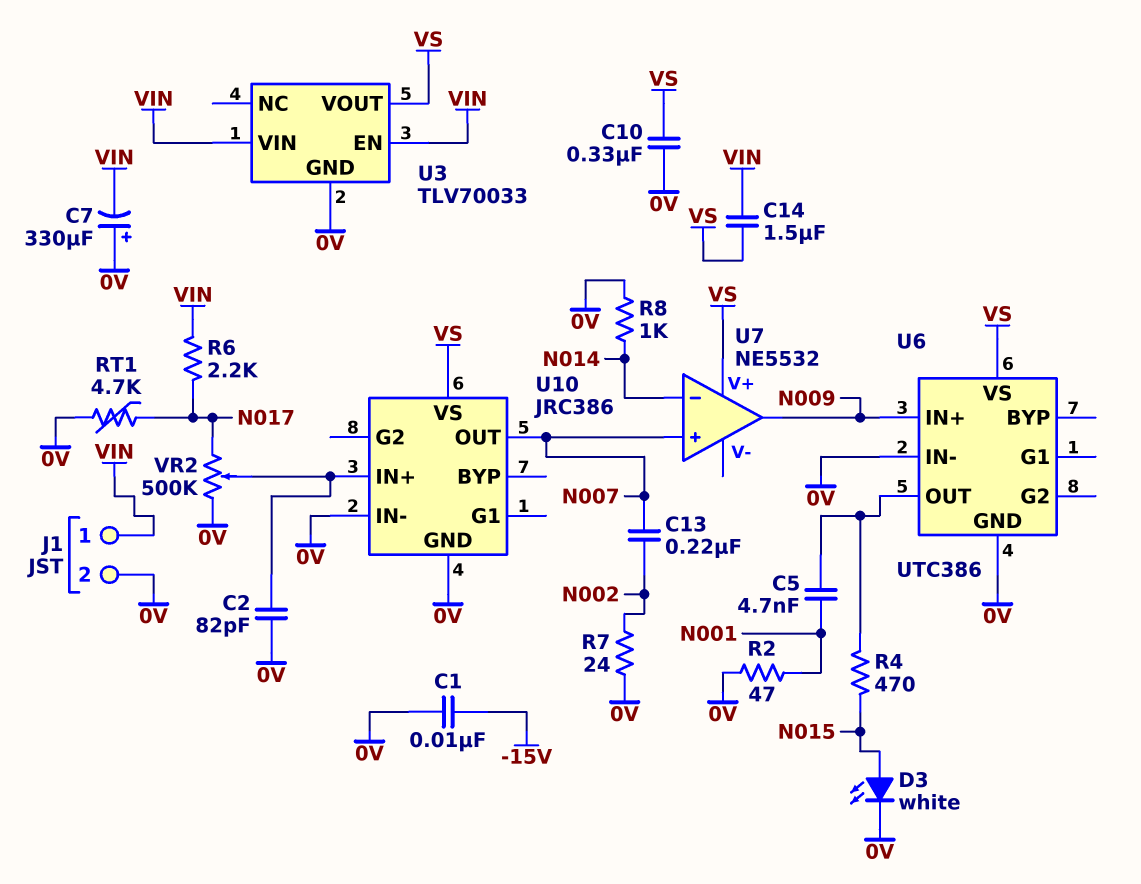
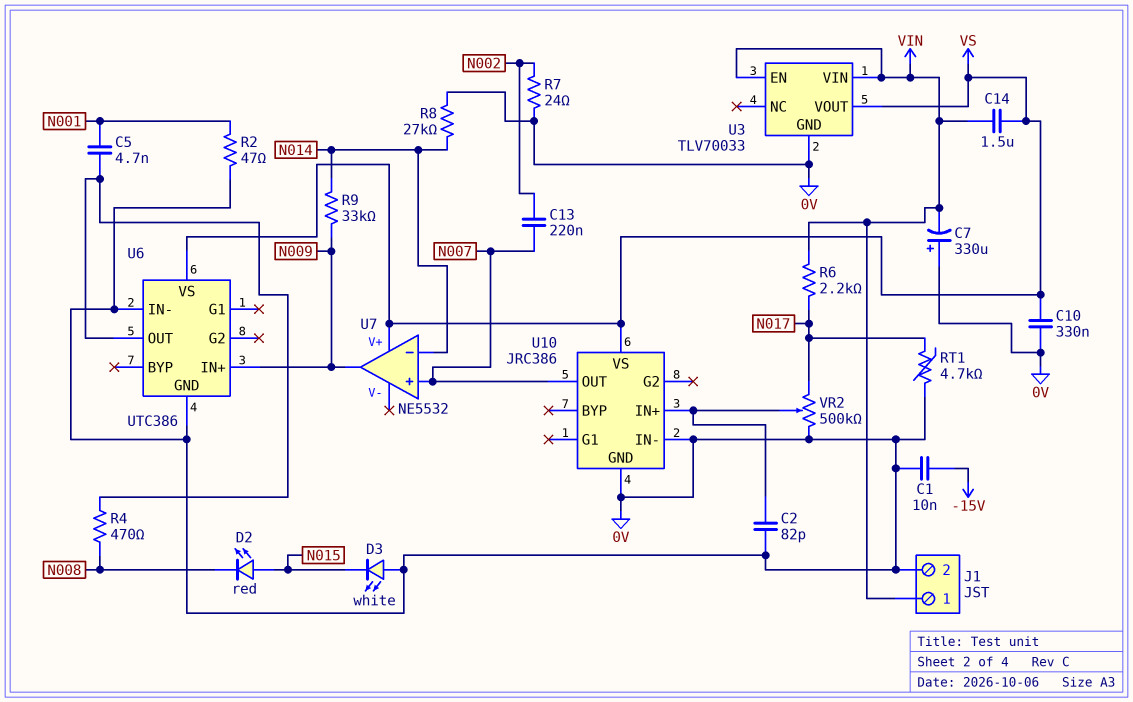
D2: none -> LED red (A N015, K N008)
D3: LED white (A N015, K 0V) -> LED white (A 0V, K N015)
R4: 470 (N015, U6/OUT) -> 470 (N008, U6/OUT)
R8: 1k (0V, N014) -> 27k (0V, N014)
R9: none -> 33k (N009, N014)

